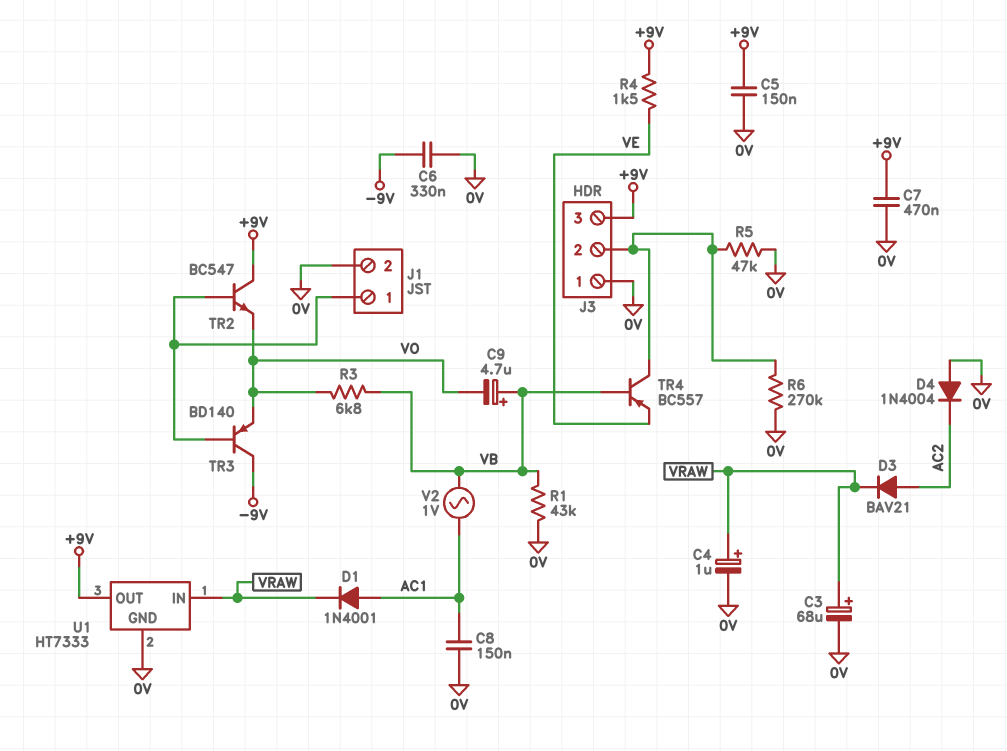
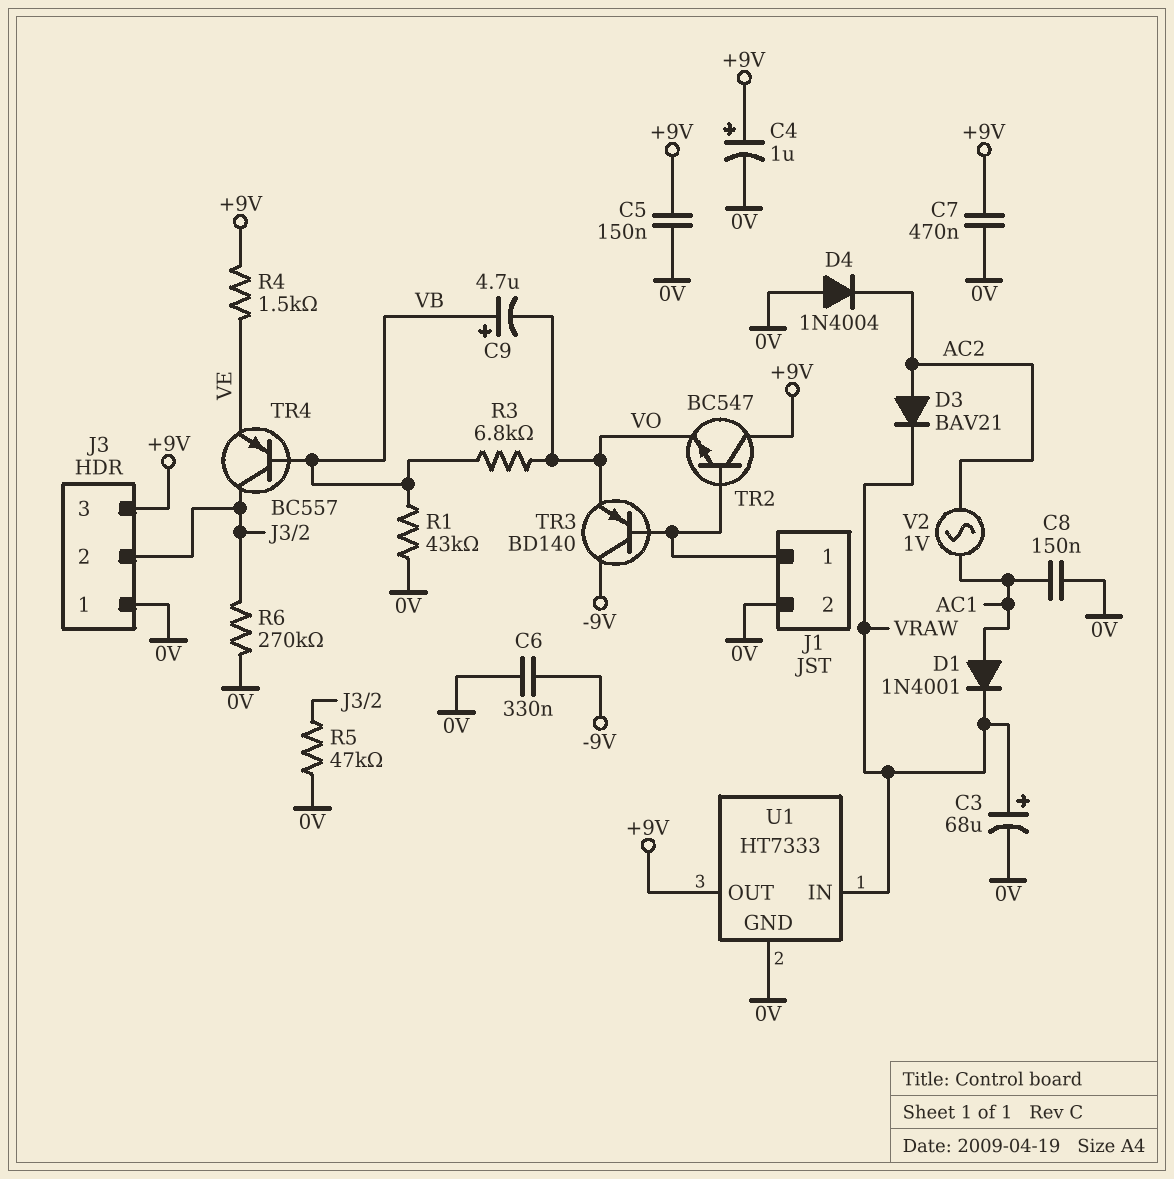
C4: 1uF (plus VRAW, minus 0V) -> 1uF (plus +9V, minus 0V)
V2: AC 1V (AC1, VB) -> AC 1V (AC1, AC2)

